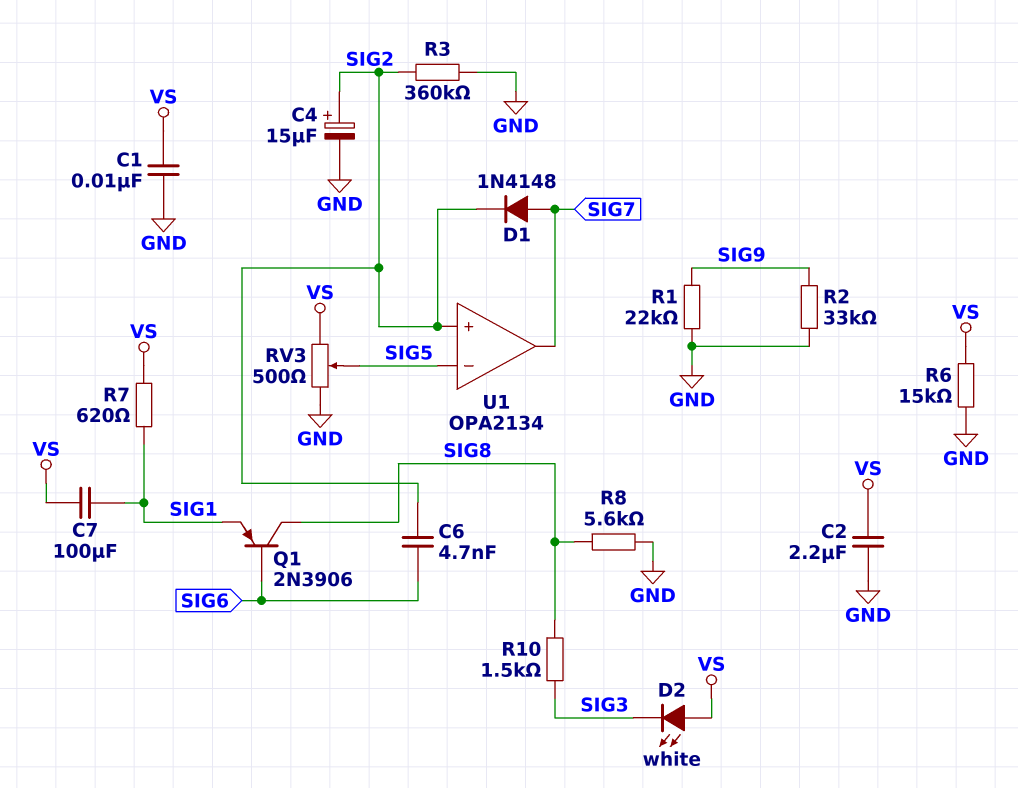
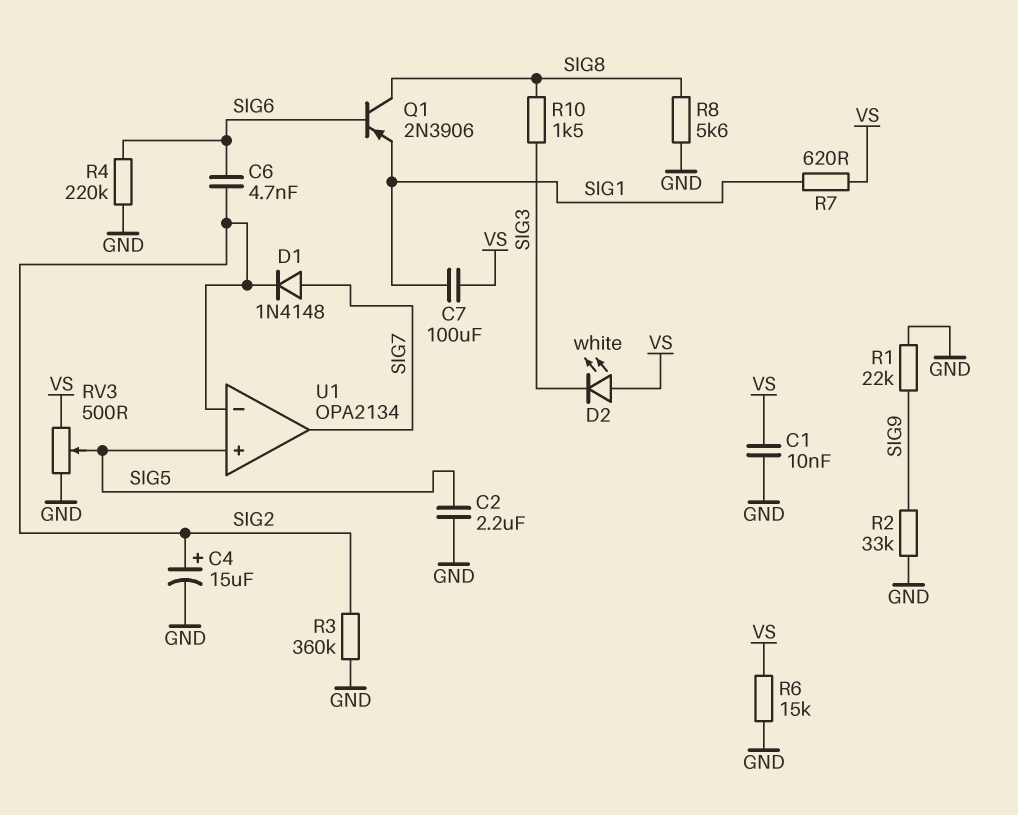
C2: 2.2uF (GND, VS) -> 2.2uF (GND, SIG5)
R4: none -> 220k (GND, SIG6)
U1 pin in+: SIG2 -> SIG5
U1 pin in-: SIG5 -> SIG2

